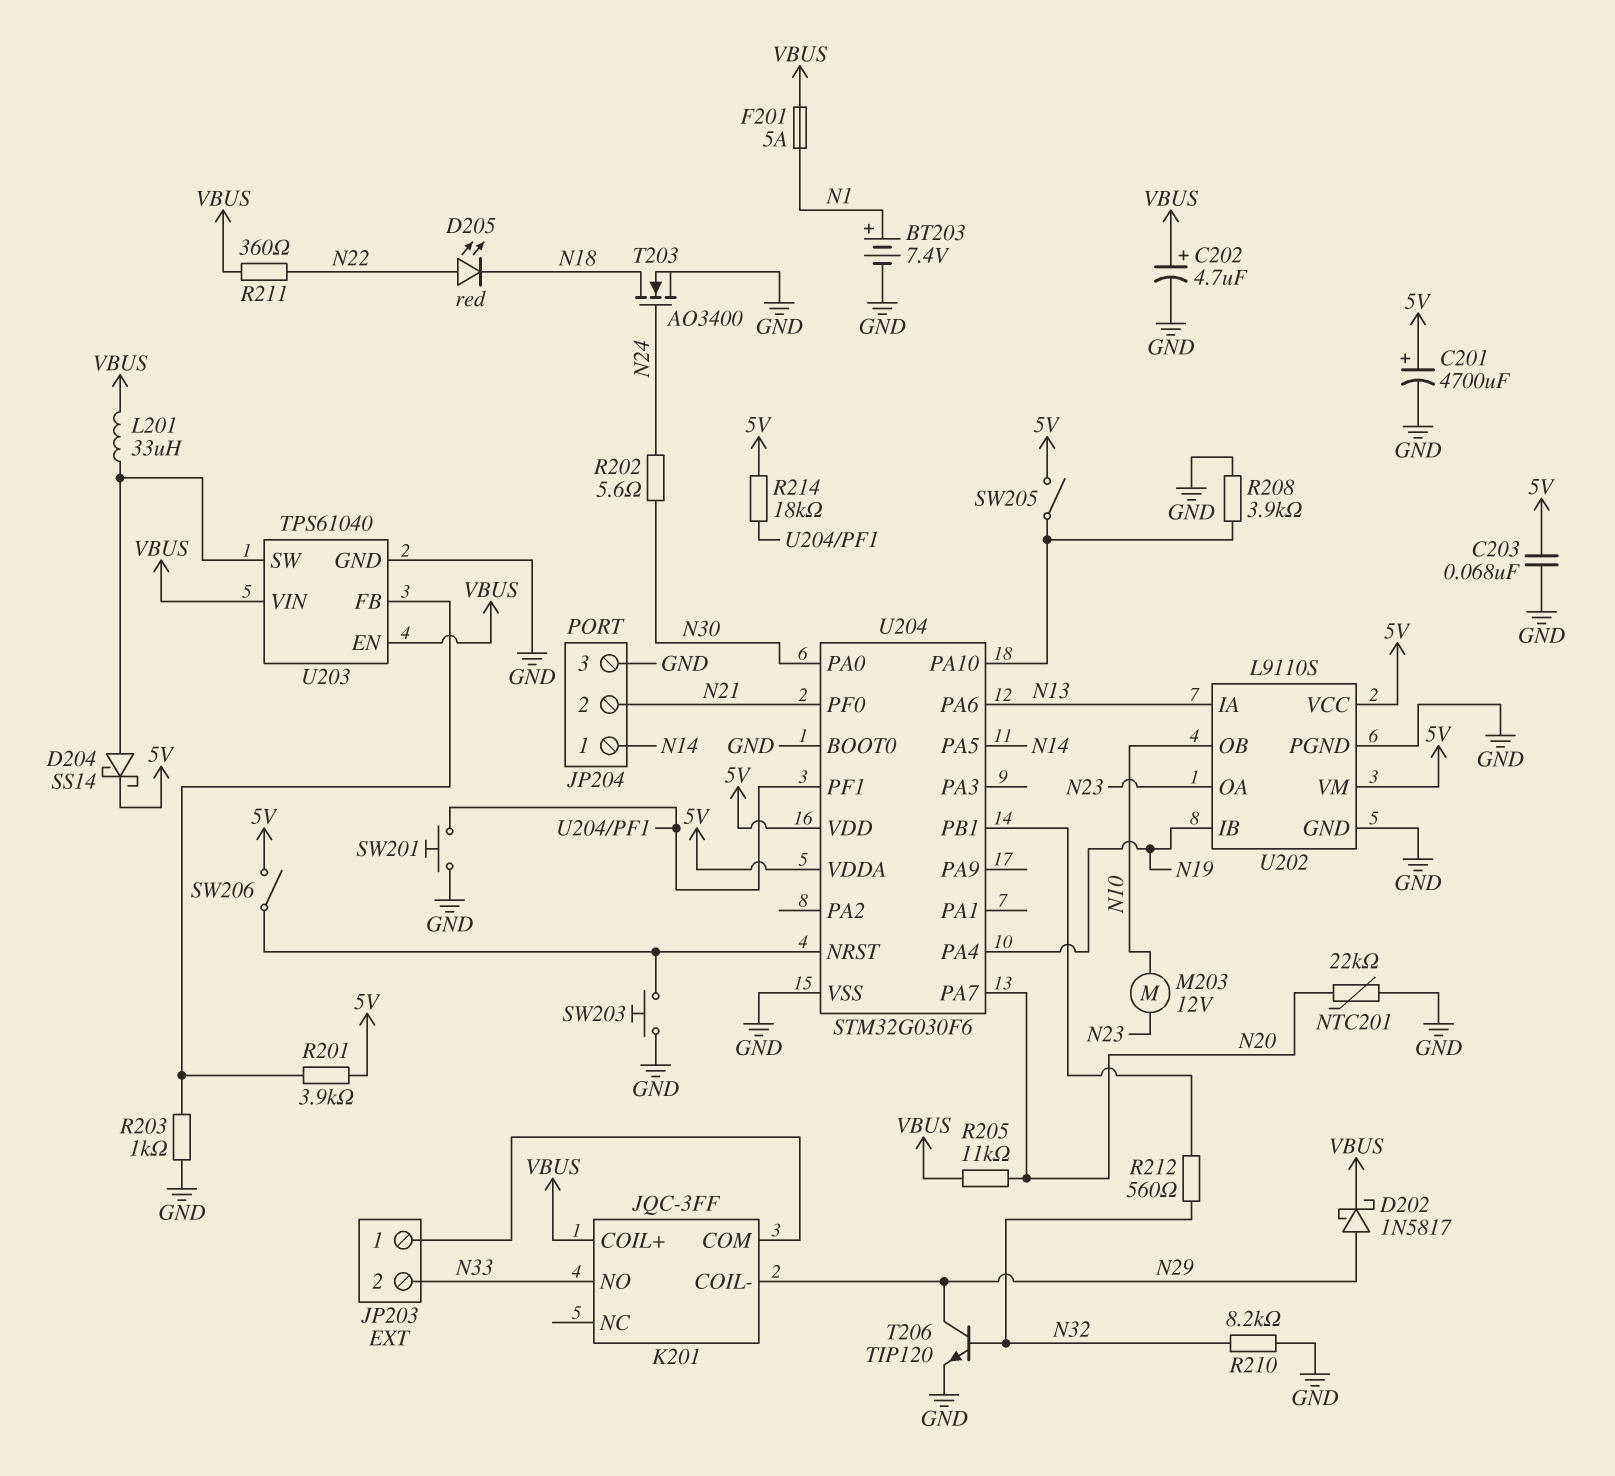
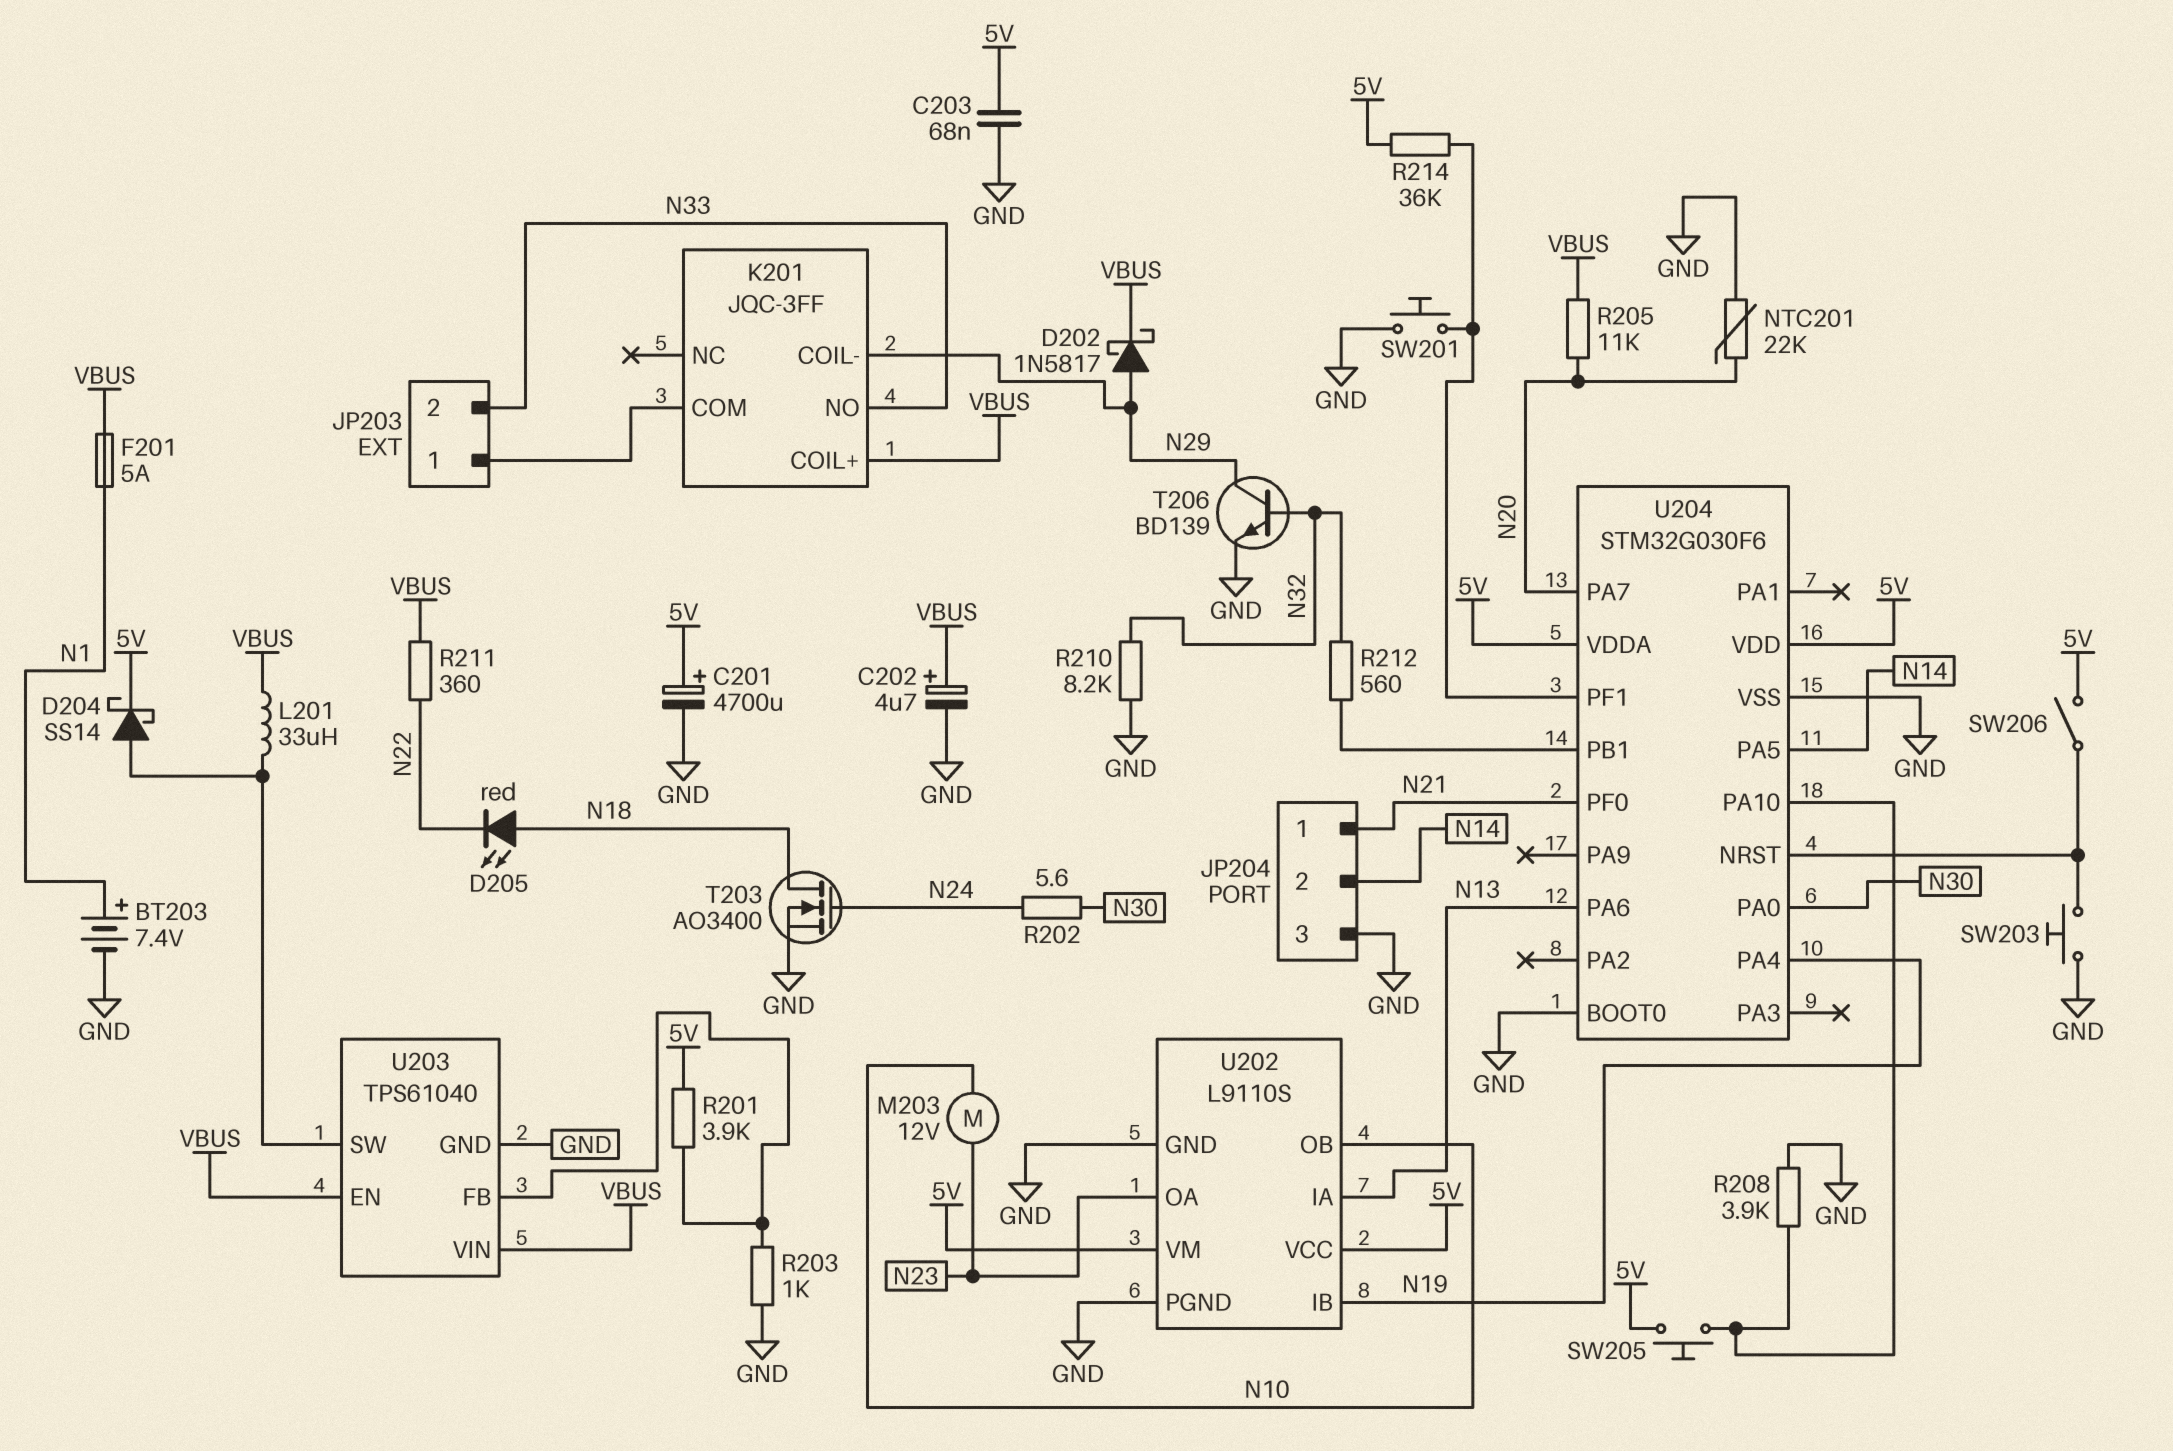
D205: LED red (A N22, K N18) -> LED red (A N18, K N22)
JP204 pin 1: N14 -> N21
JP204 pin 2: N21 -> N14
R214: 18k (5V, U204/PF1) -> 36k (5V, U204/PF1)
SW205: switch (5V, U204/PA10) -> button (5V, U204/PA10)
T206: NPN TIP120 (B N32, C N29, E GND) -> NPN BD139 (B N32, C N29, E GND)

